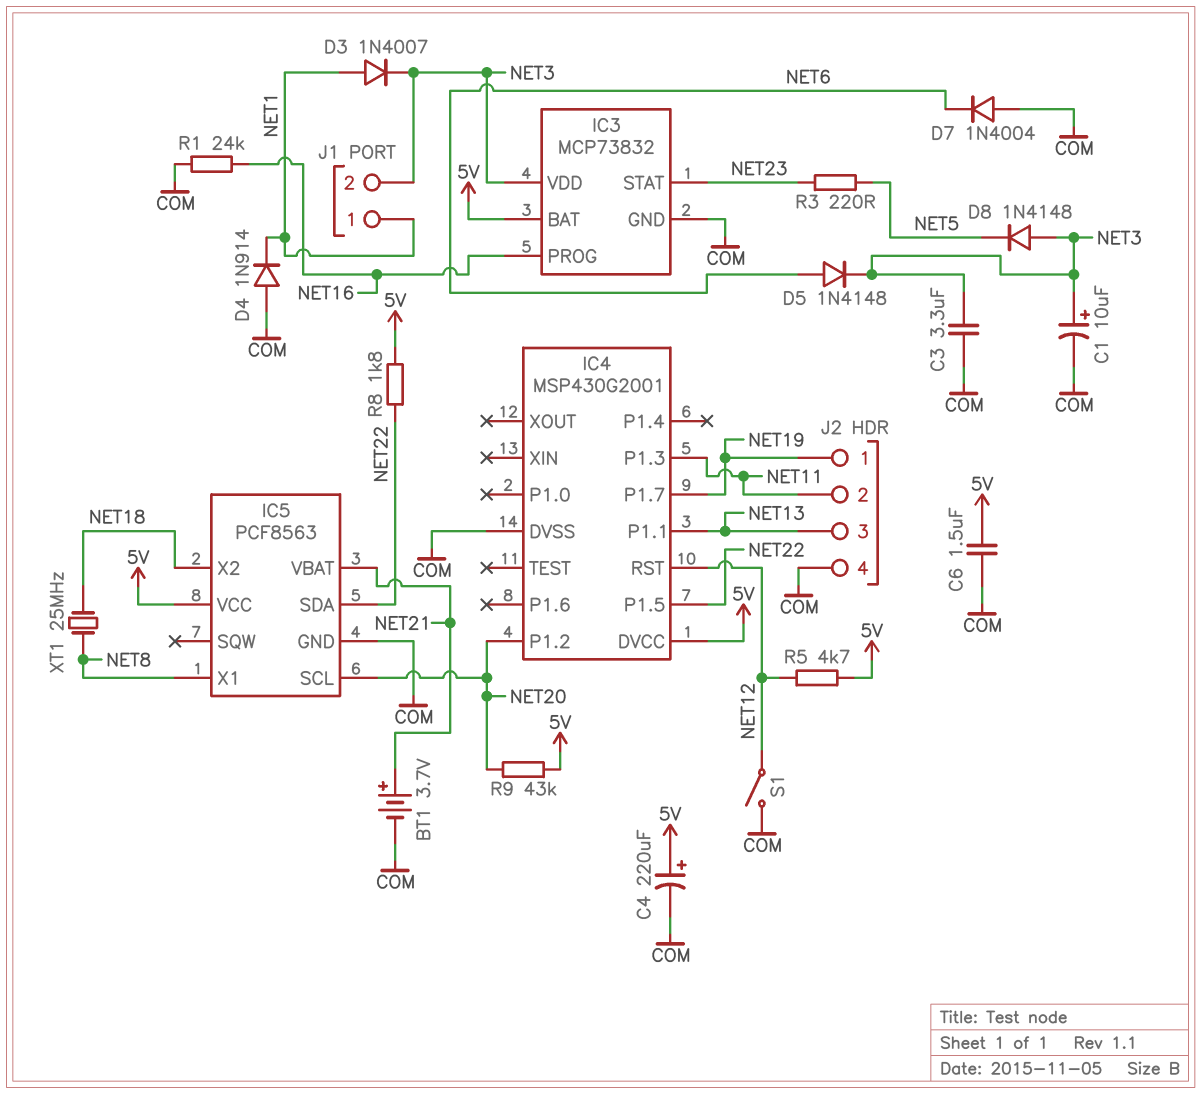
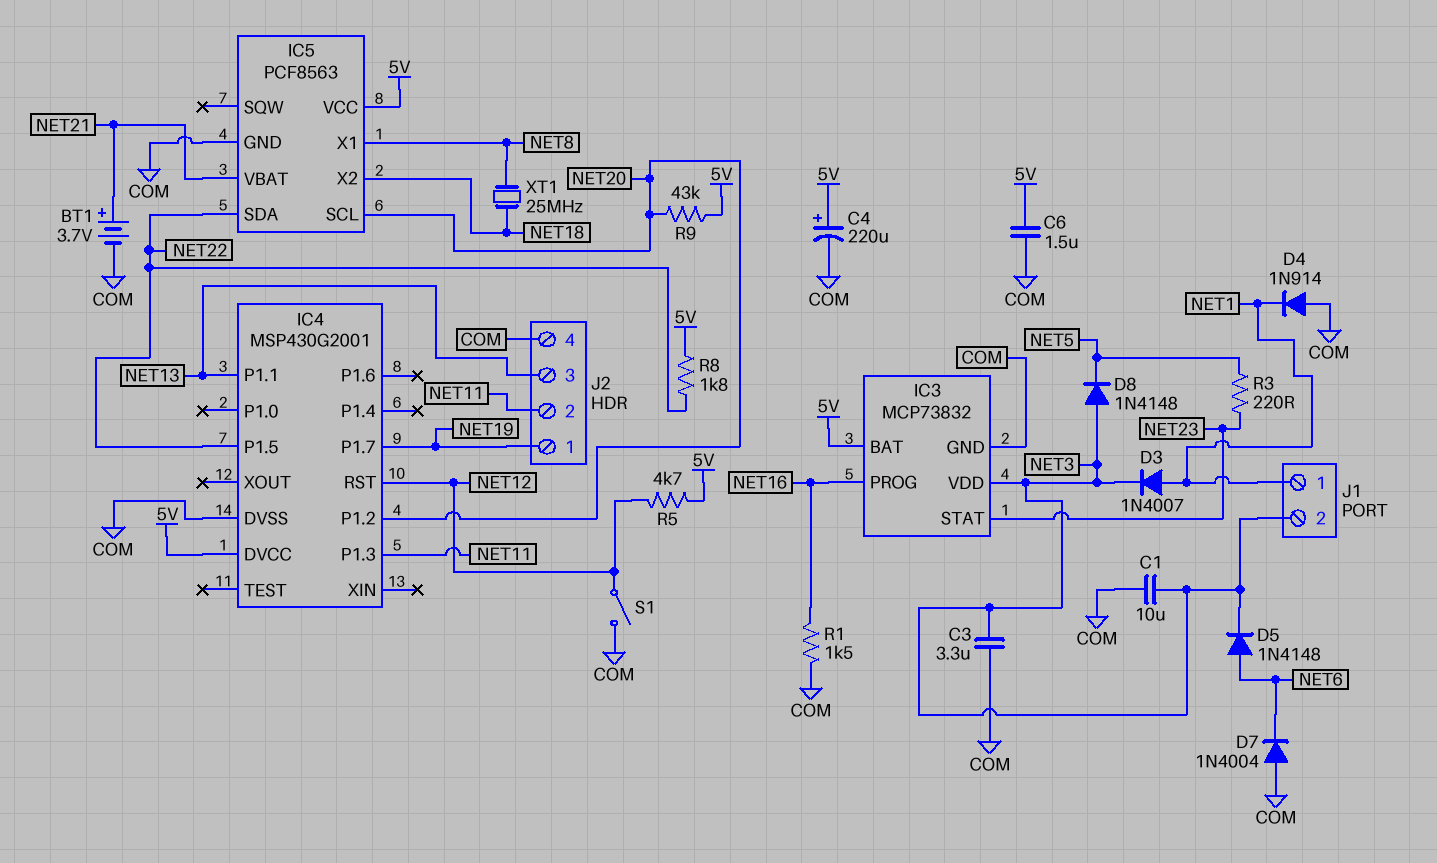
C1: 10uF (plus NET3, minus COM) -> 10uF (COM, NET3)
R1: 24k (COM, NET16) -> 1.5k (COM, NET16)

